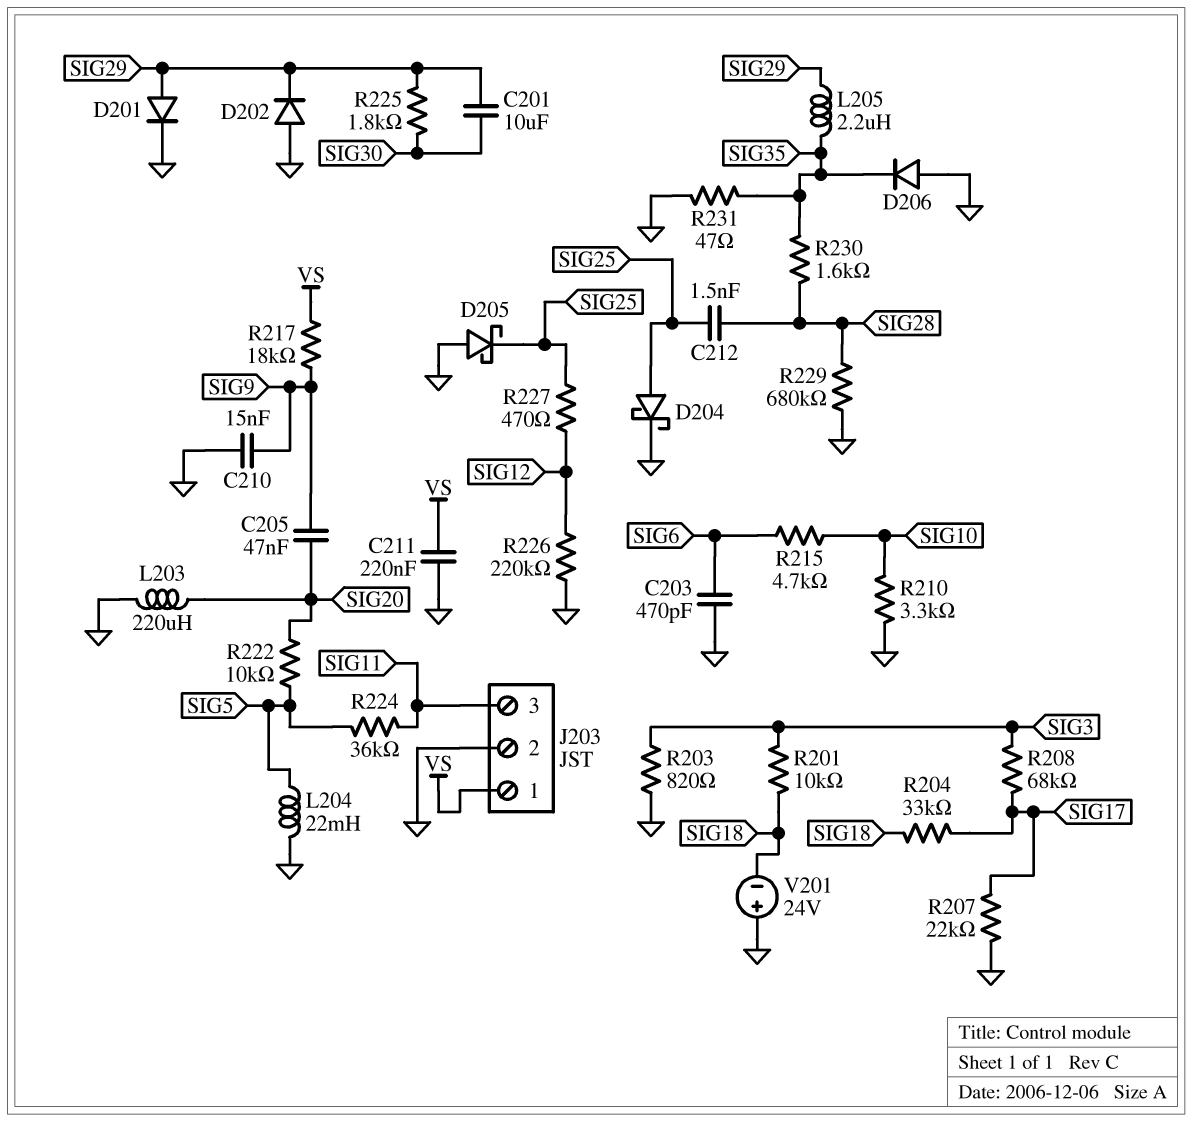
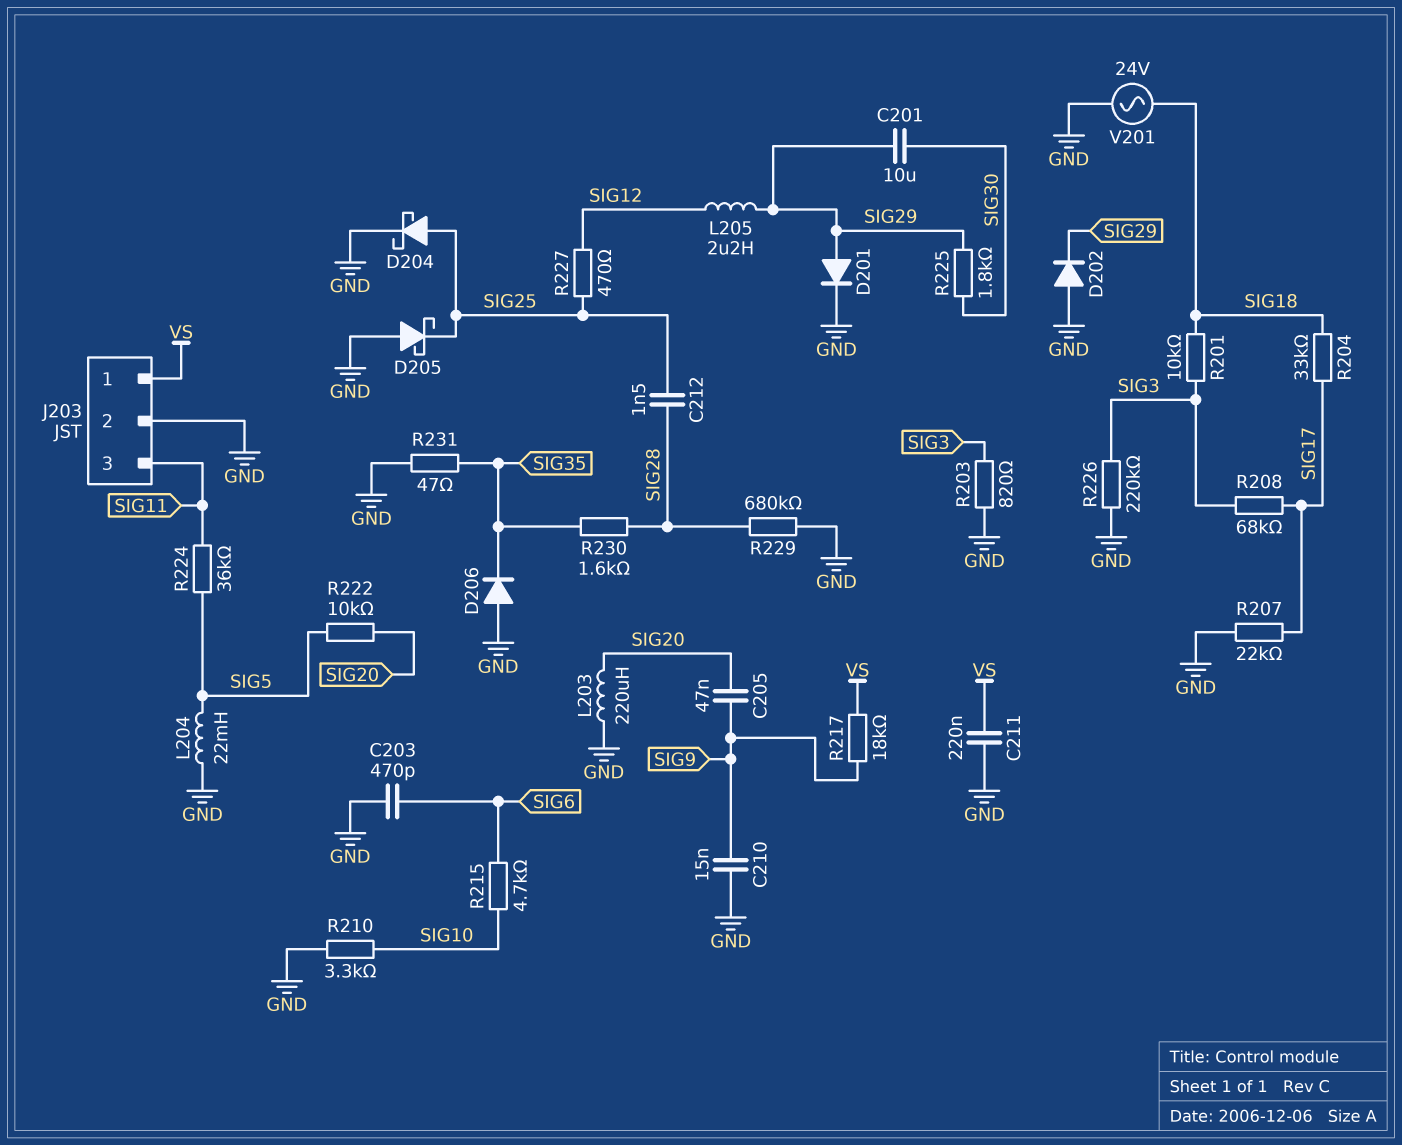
L205: 2.2uH (SIG29, SIG35) -> 2.2uH (SIG12, SIG29)
R226: 220k (GND, SIG12) -> 220k (GND, SIG3)
V201: 24V (plus GND, minus SIG18) -> AC 24V (GND, SIG18)

